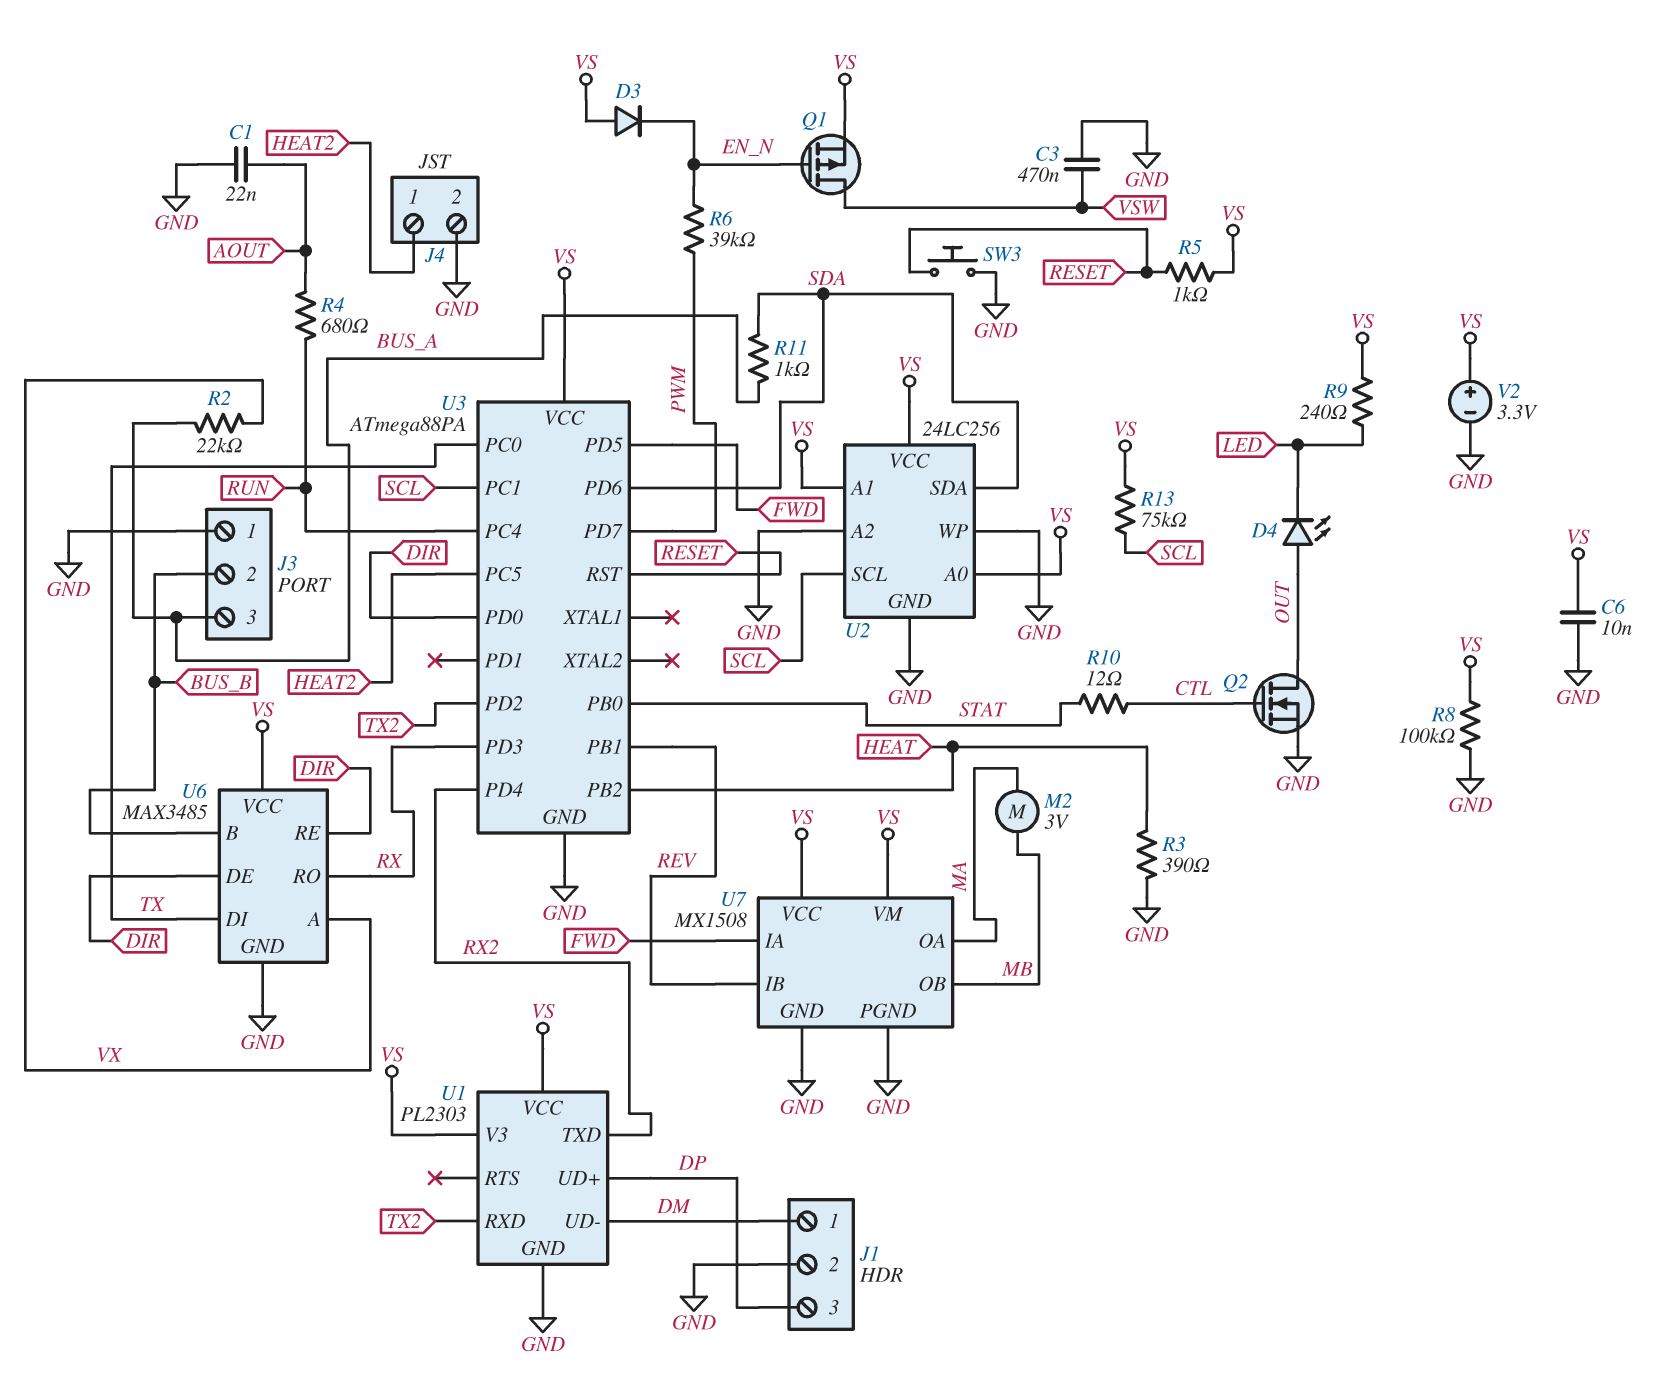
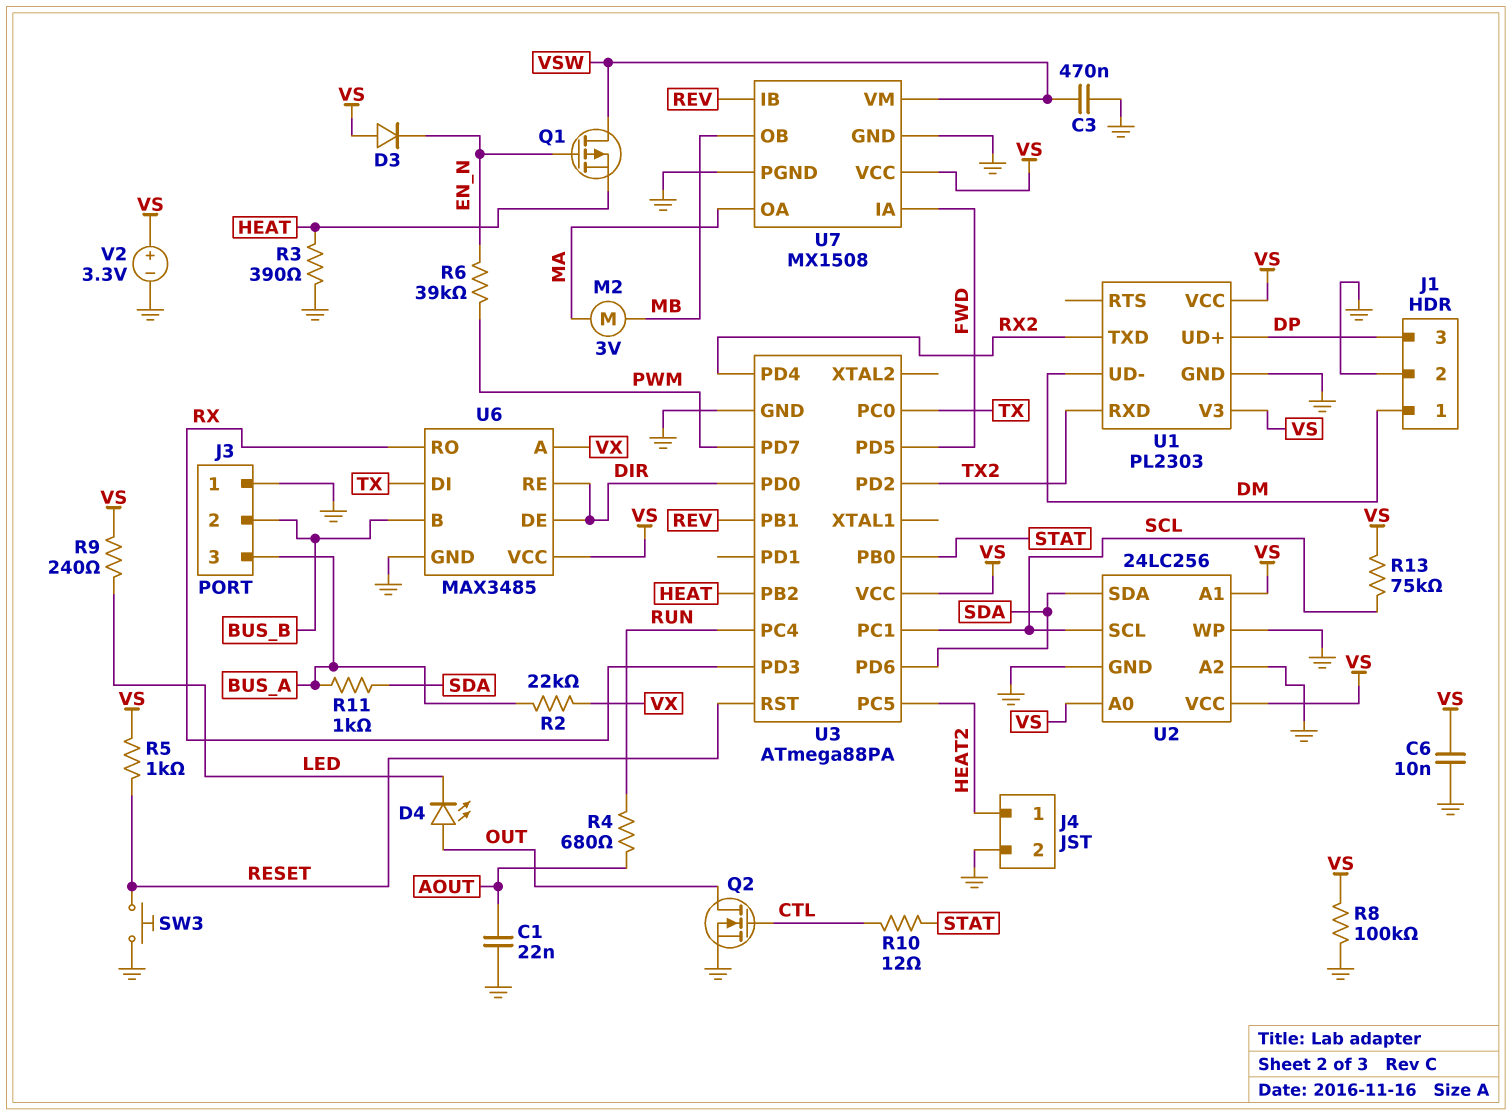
Q1: PMOS (G EN_N, D VSW, S VS) -> PMOS (G EN_N, D VSW, S HEAT)
U7 pin VM: VS -> VSW

